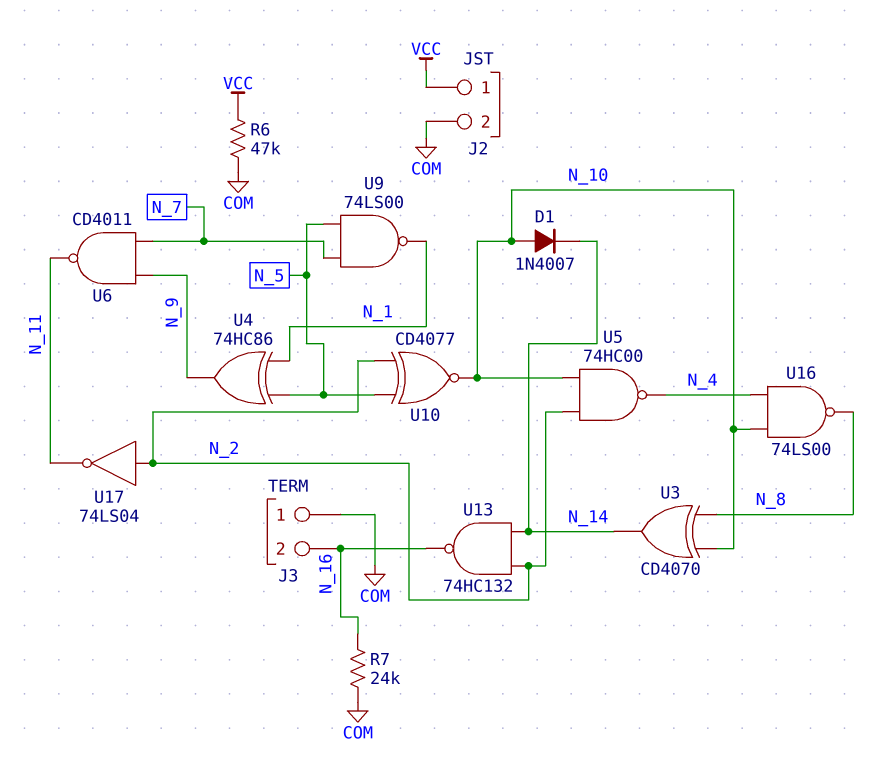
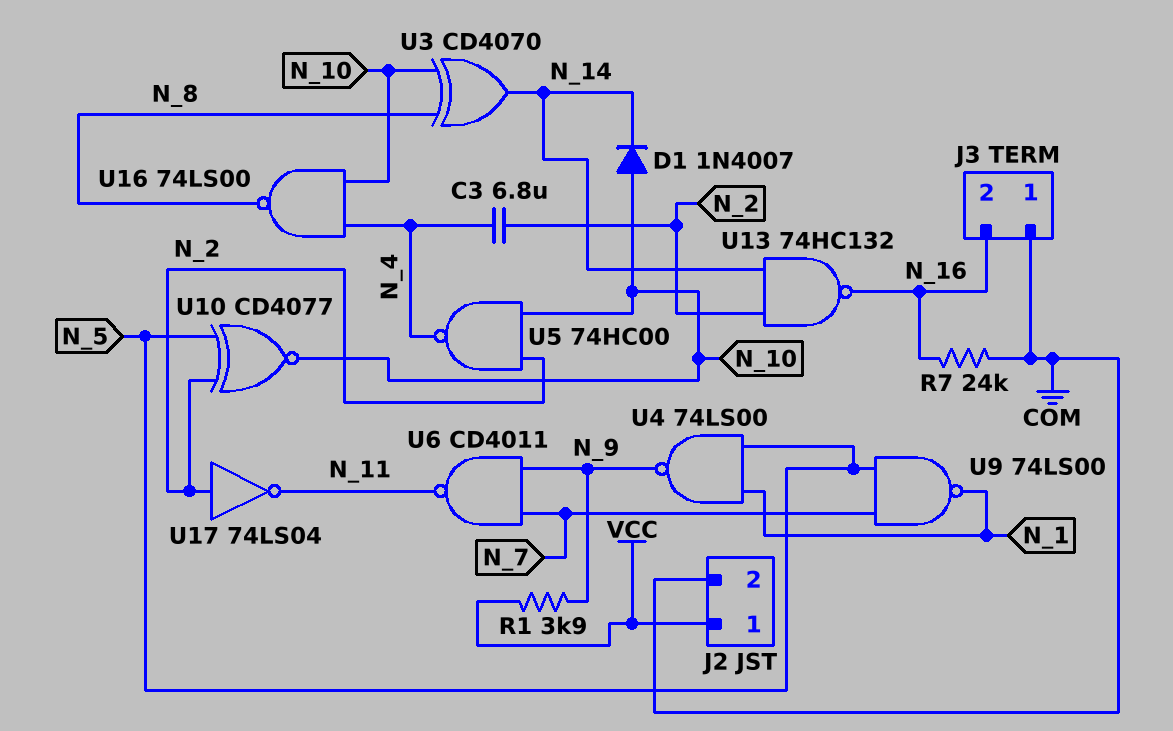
C3: none -> 6.8uF (N_2, N_4)
R1: none -> 3.9k (N_9, VCC)
R6: 47k (COM, VCC) -> none
U4: XOR 74HC86 (in N_1, in N_5, out N_9) -> NAND 74LS00 (in N_1, in N_5, out N_9)

